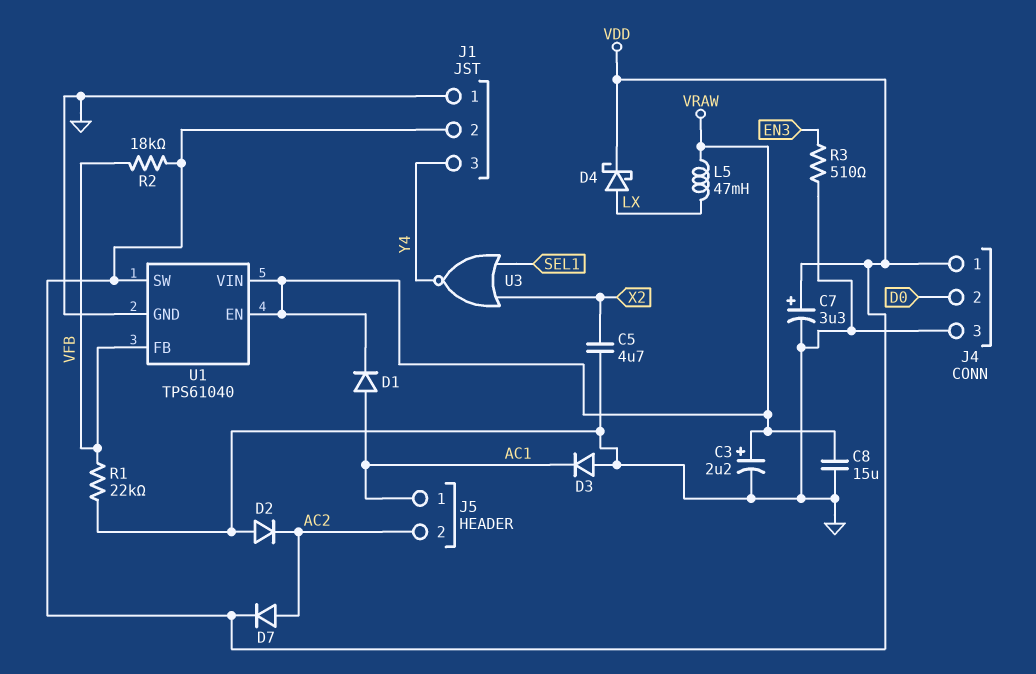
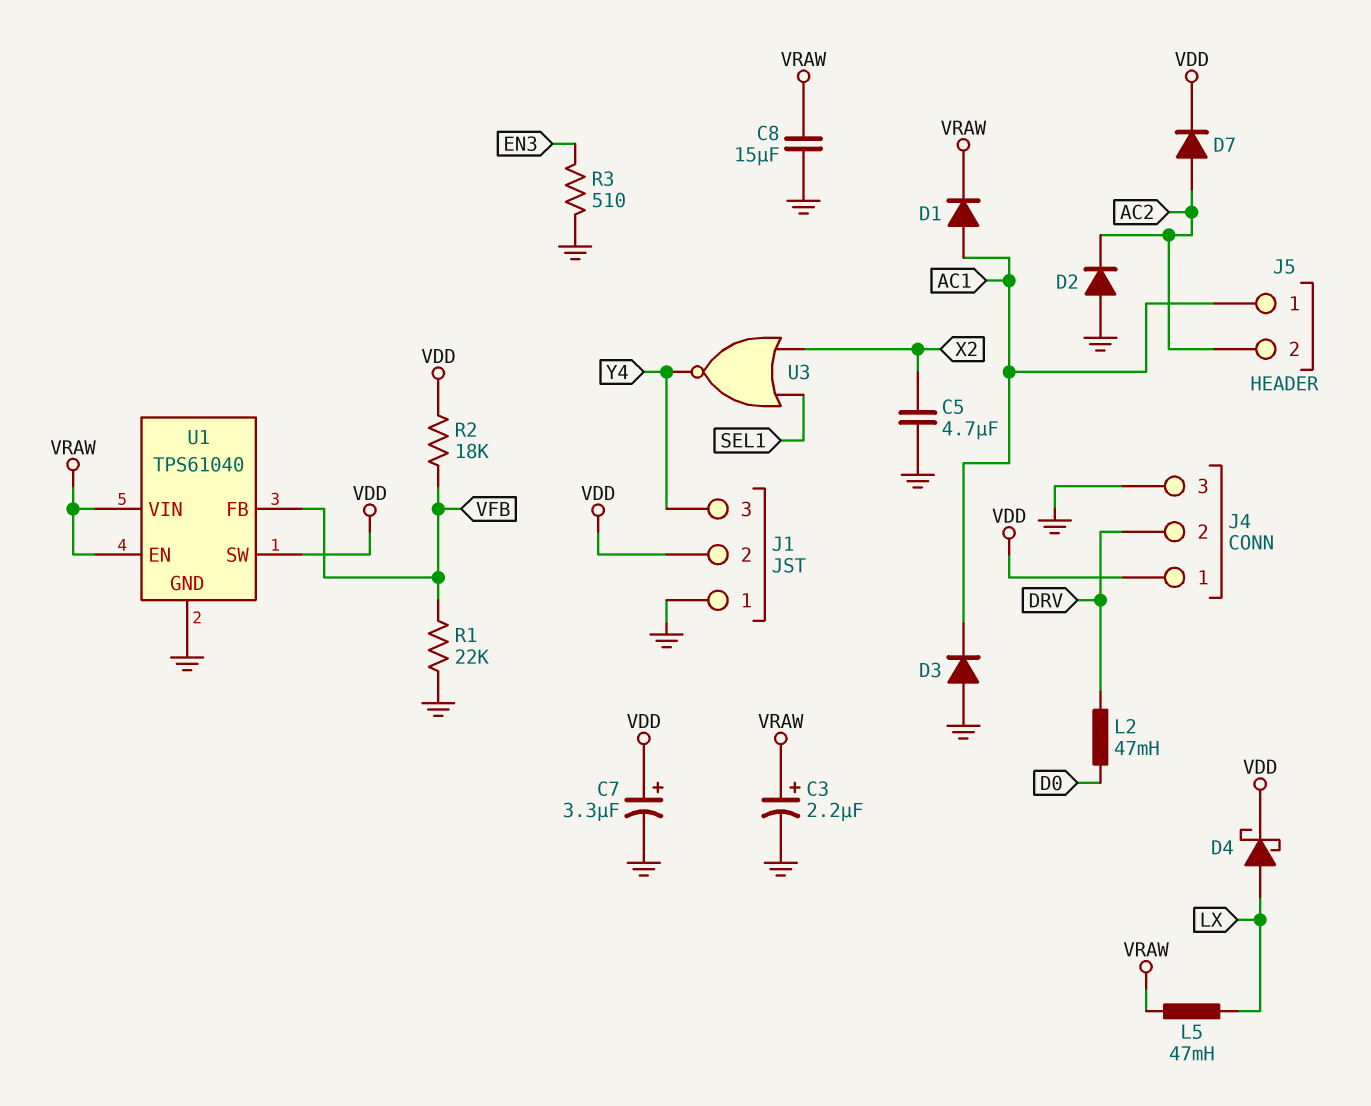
J4 pin 2: D0 -> DRV
L2: none -> 47mH (D0, DRV)

